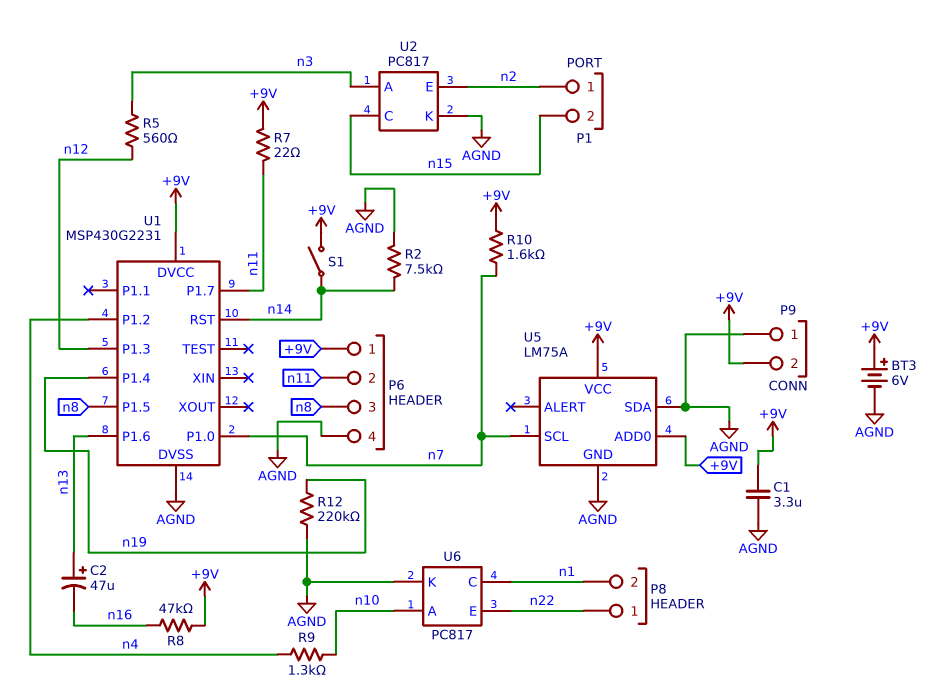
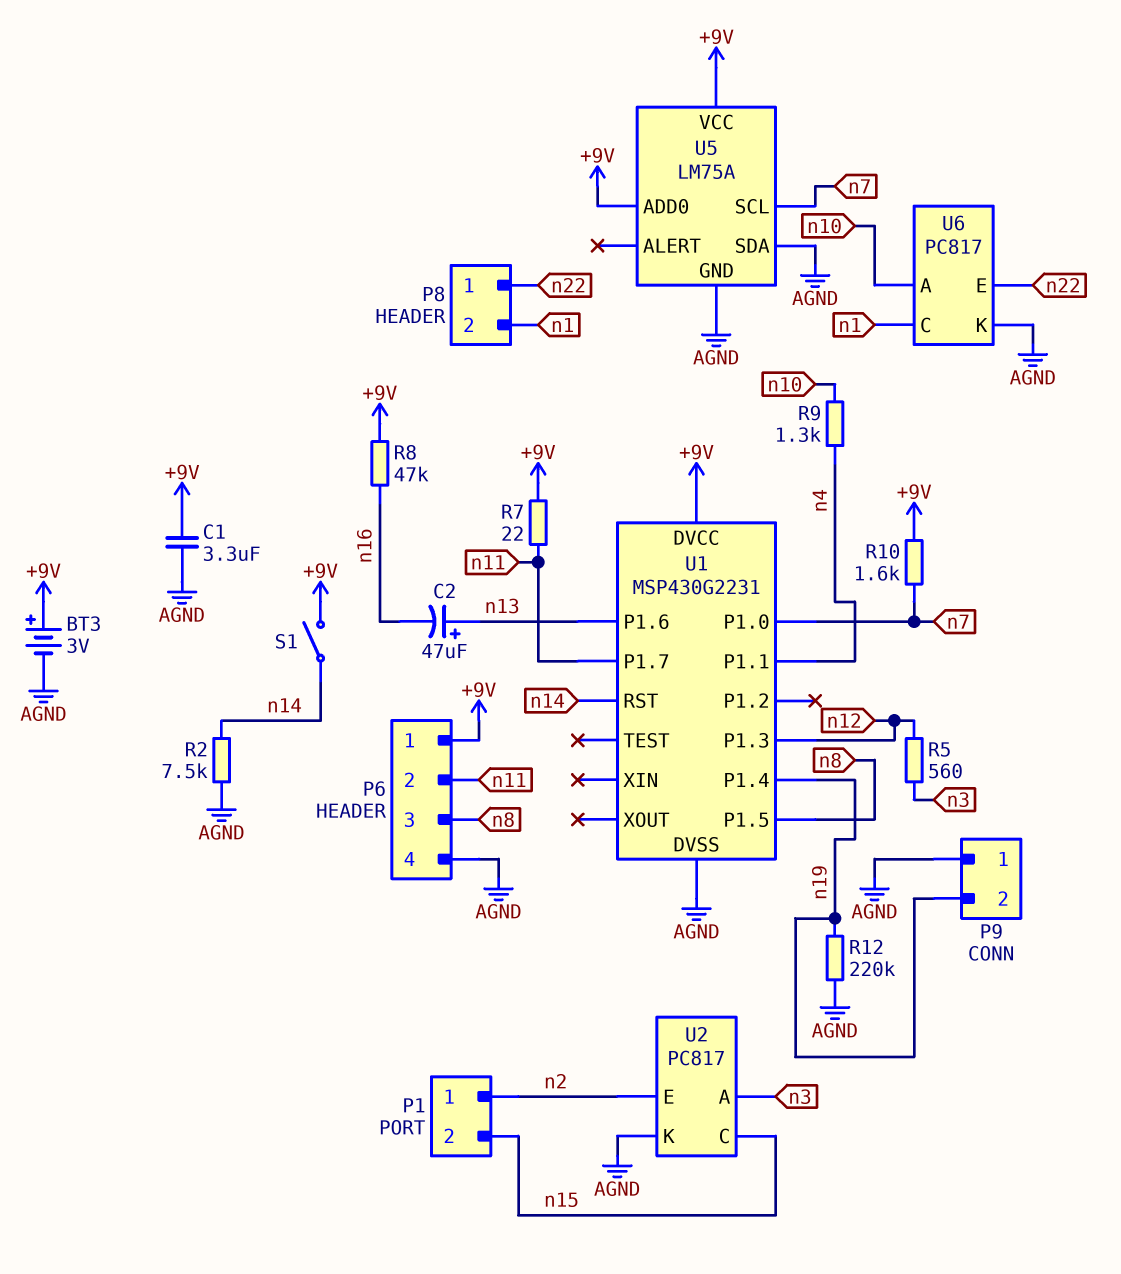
BT3: 6V (plus +9V, minus AGND) -> 3V (plus +9V, minus AGND)
P9 pin 2: +9V -> n19
U1 pin P1.1: none -> n4
U1 pin P1.2: n4 -> none

